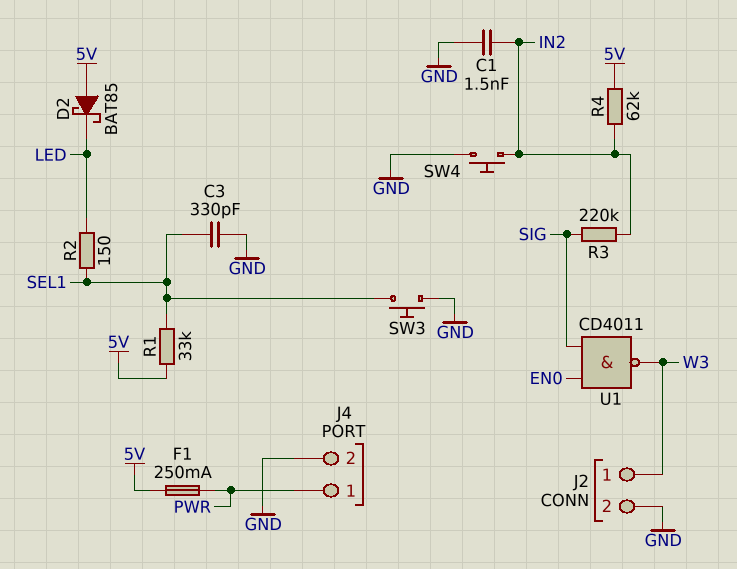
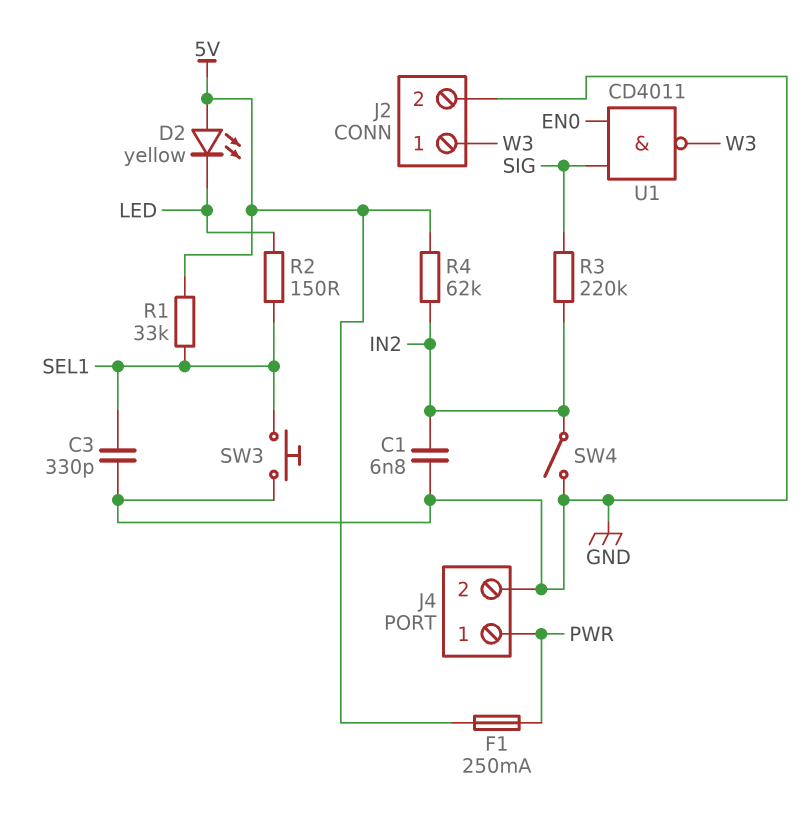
C1: 1.5nF (GND, IN2) -> 6.8nF (GND, IN2)
D2: schottky BAT85 (A 5V, K LED) -> LED yellow (A 5V, K LED)
SW4: button (GND, IN2) -> switch (GND, IN2)

